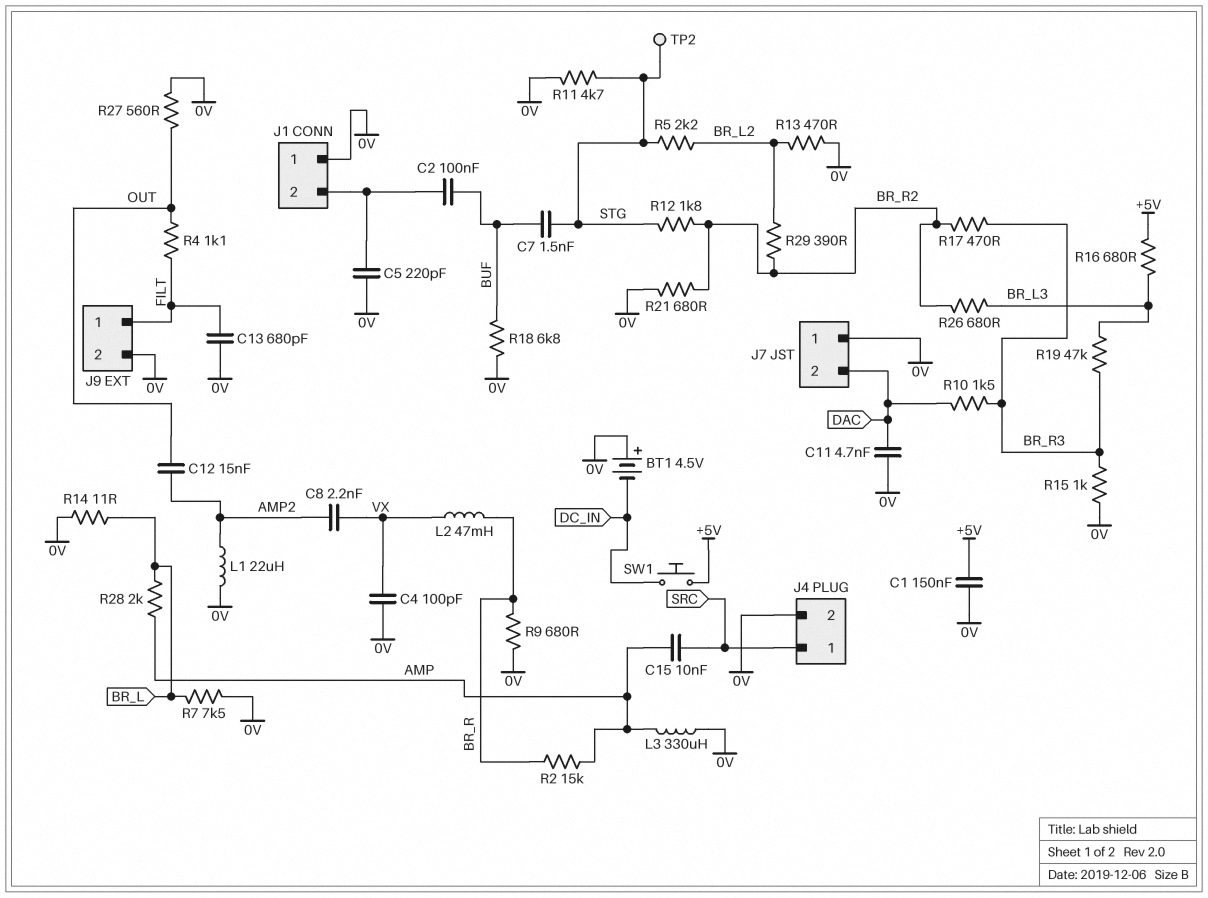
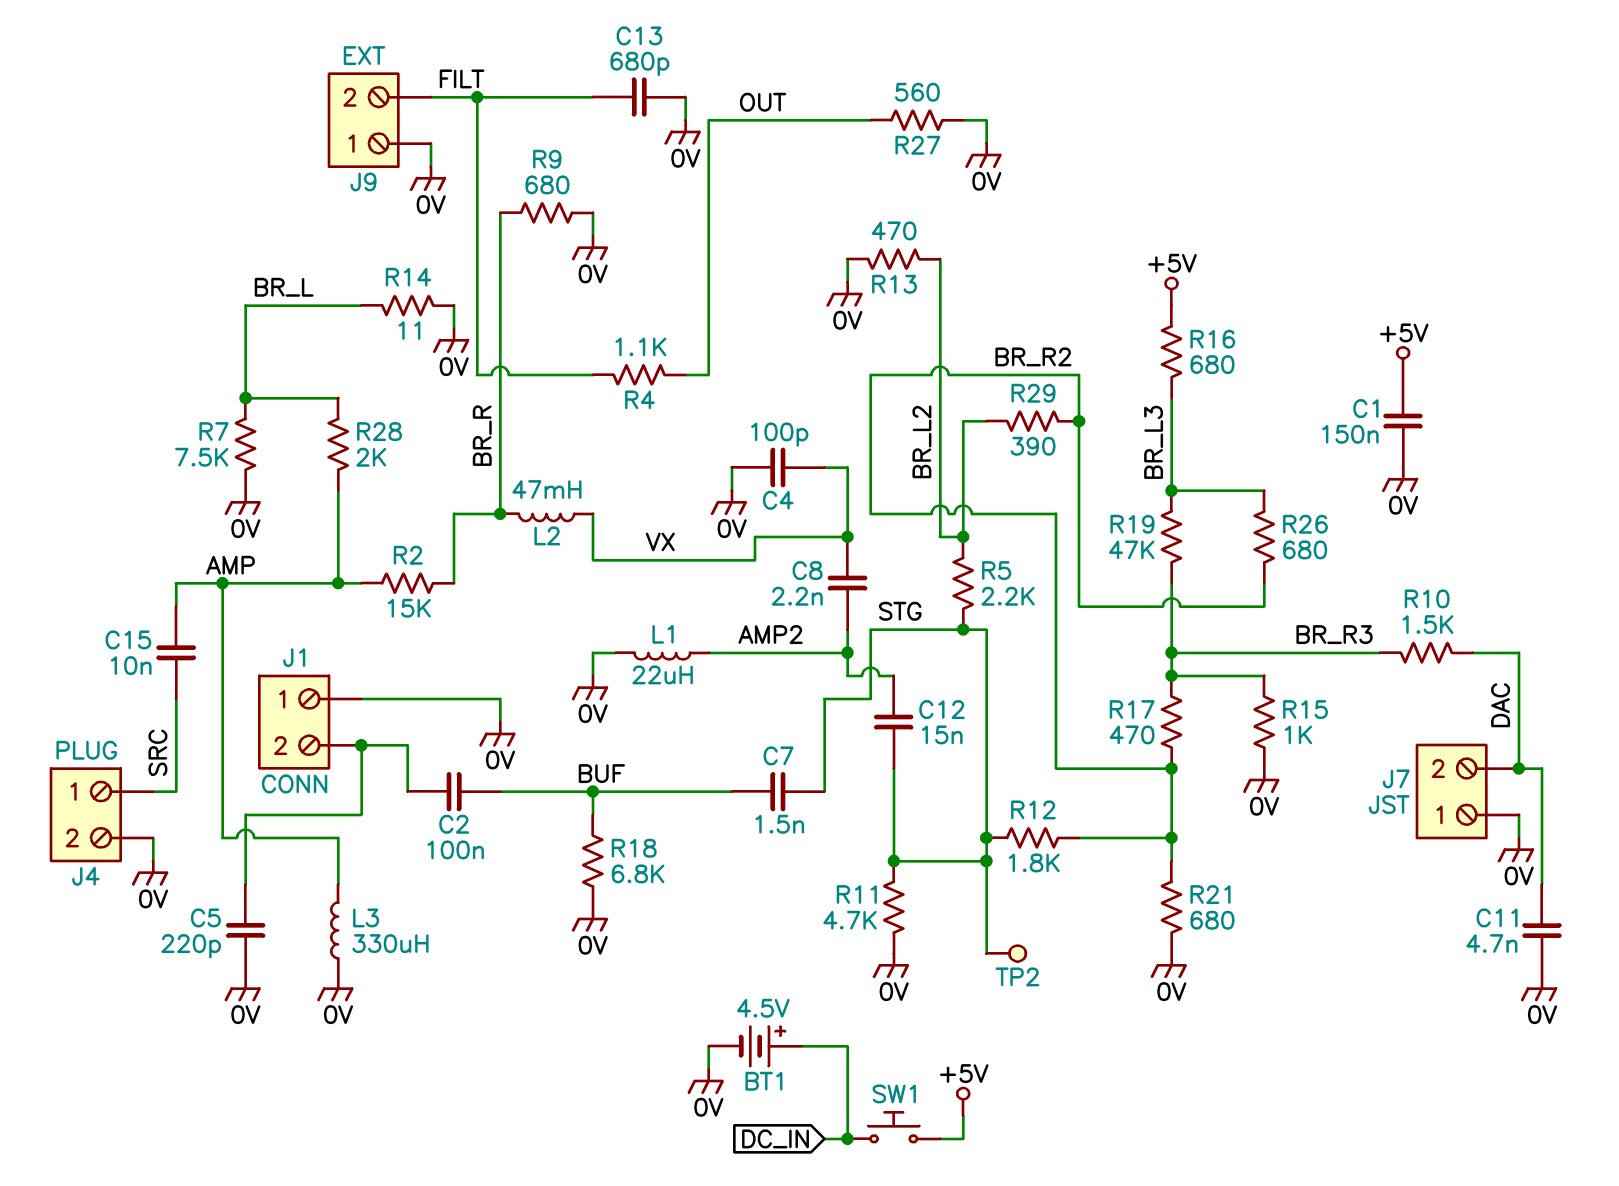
BT1: 4.5V (plus 0V, minus DC_IN) -> 4.5V (plus DC_IN, minus 0V)
C12: 15nF (AMP2, OUT) -> 15nF (AMP2, STG)
J9 pin 1: FILT -> 0V
J9 pin 2: 0V -> FILT

